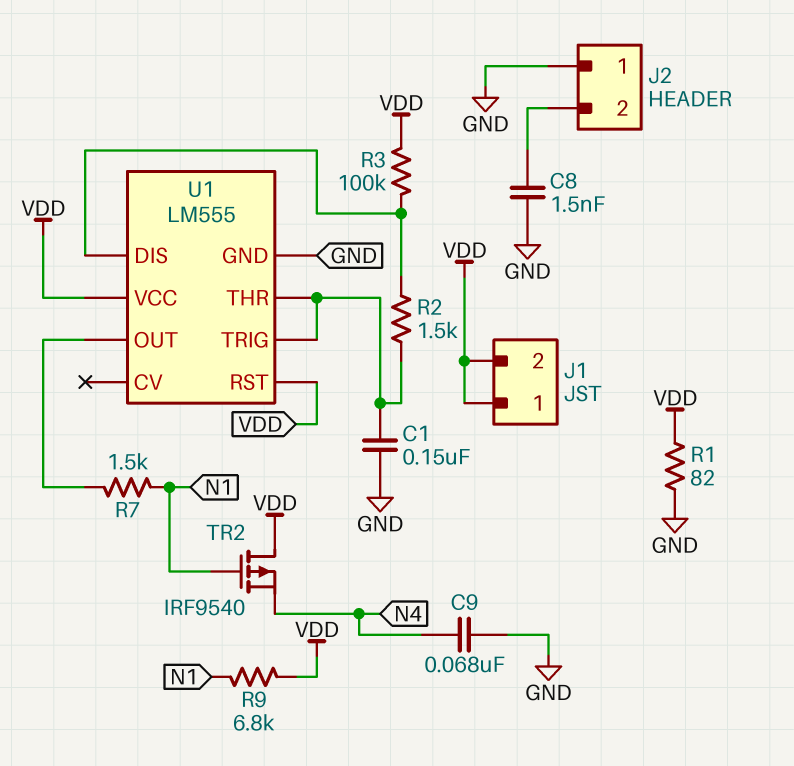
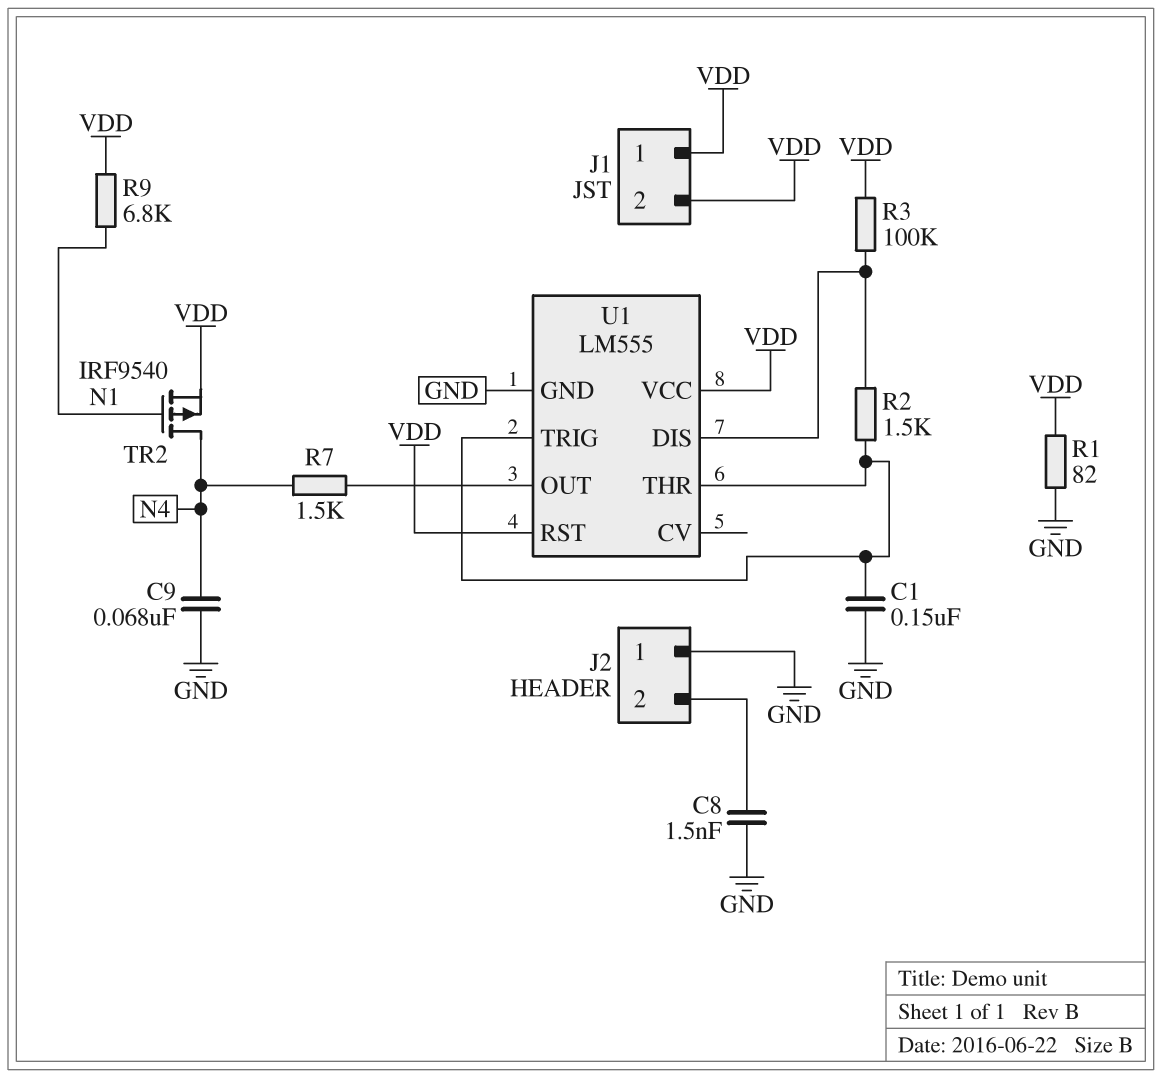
R7: 1.5k (N1, U1/OUT) -> 1.5k (N4, U1/OUT)
TR2: PMOS IRF9540 (G N1, D VDD, S N4) -> PMOS IRF9540 (G N1, D N4, S VDD)

